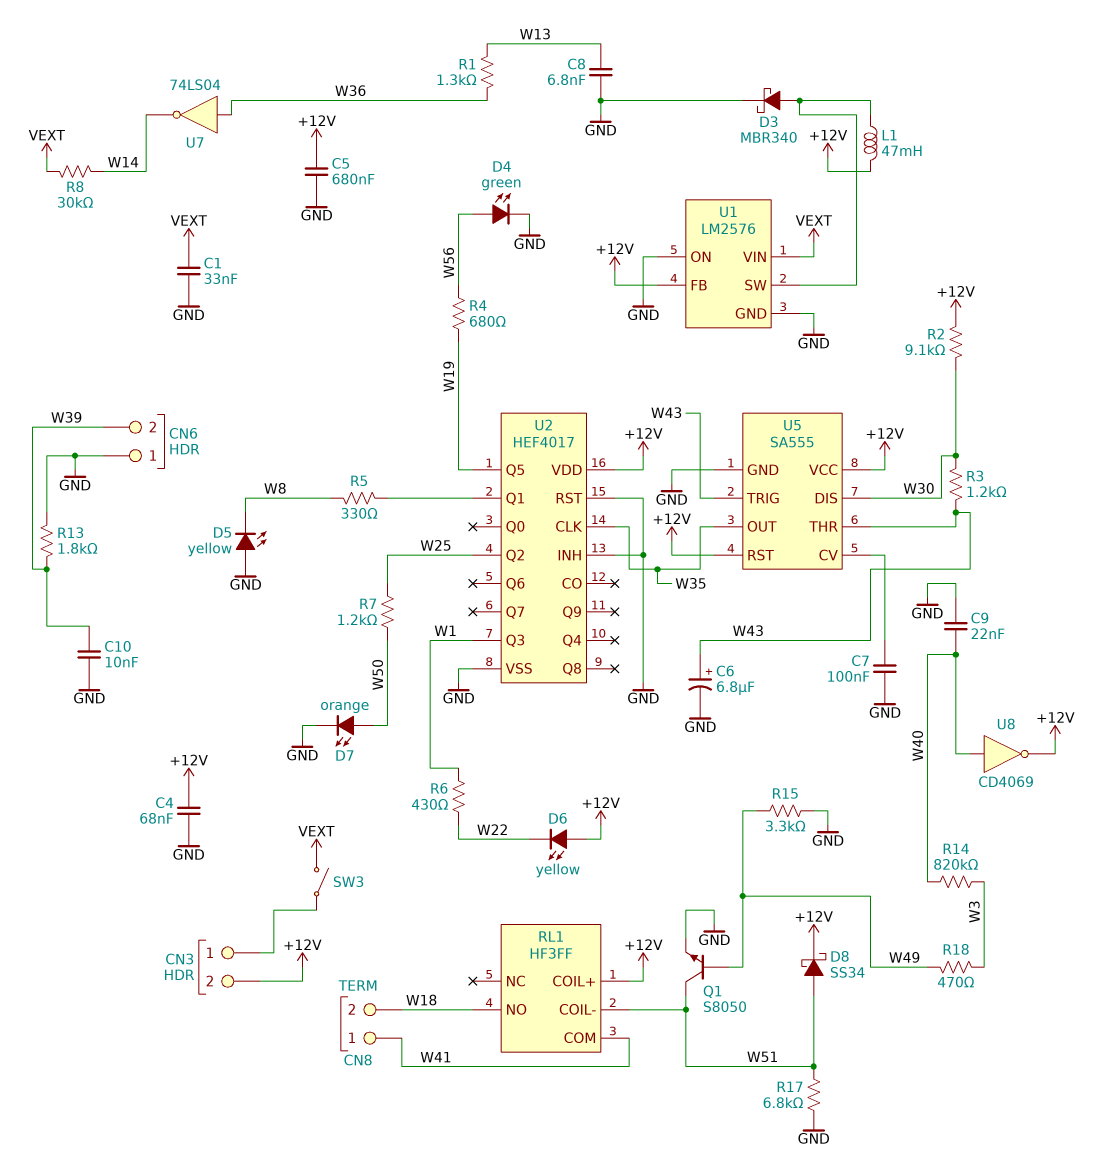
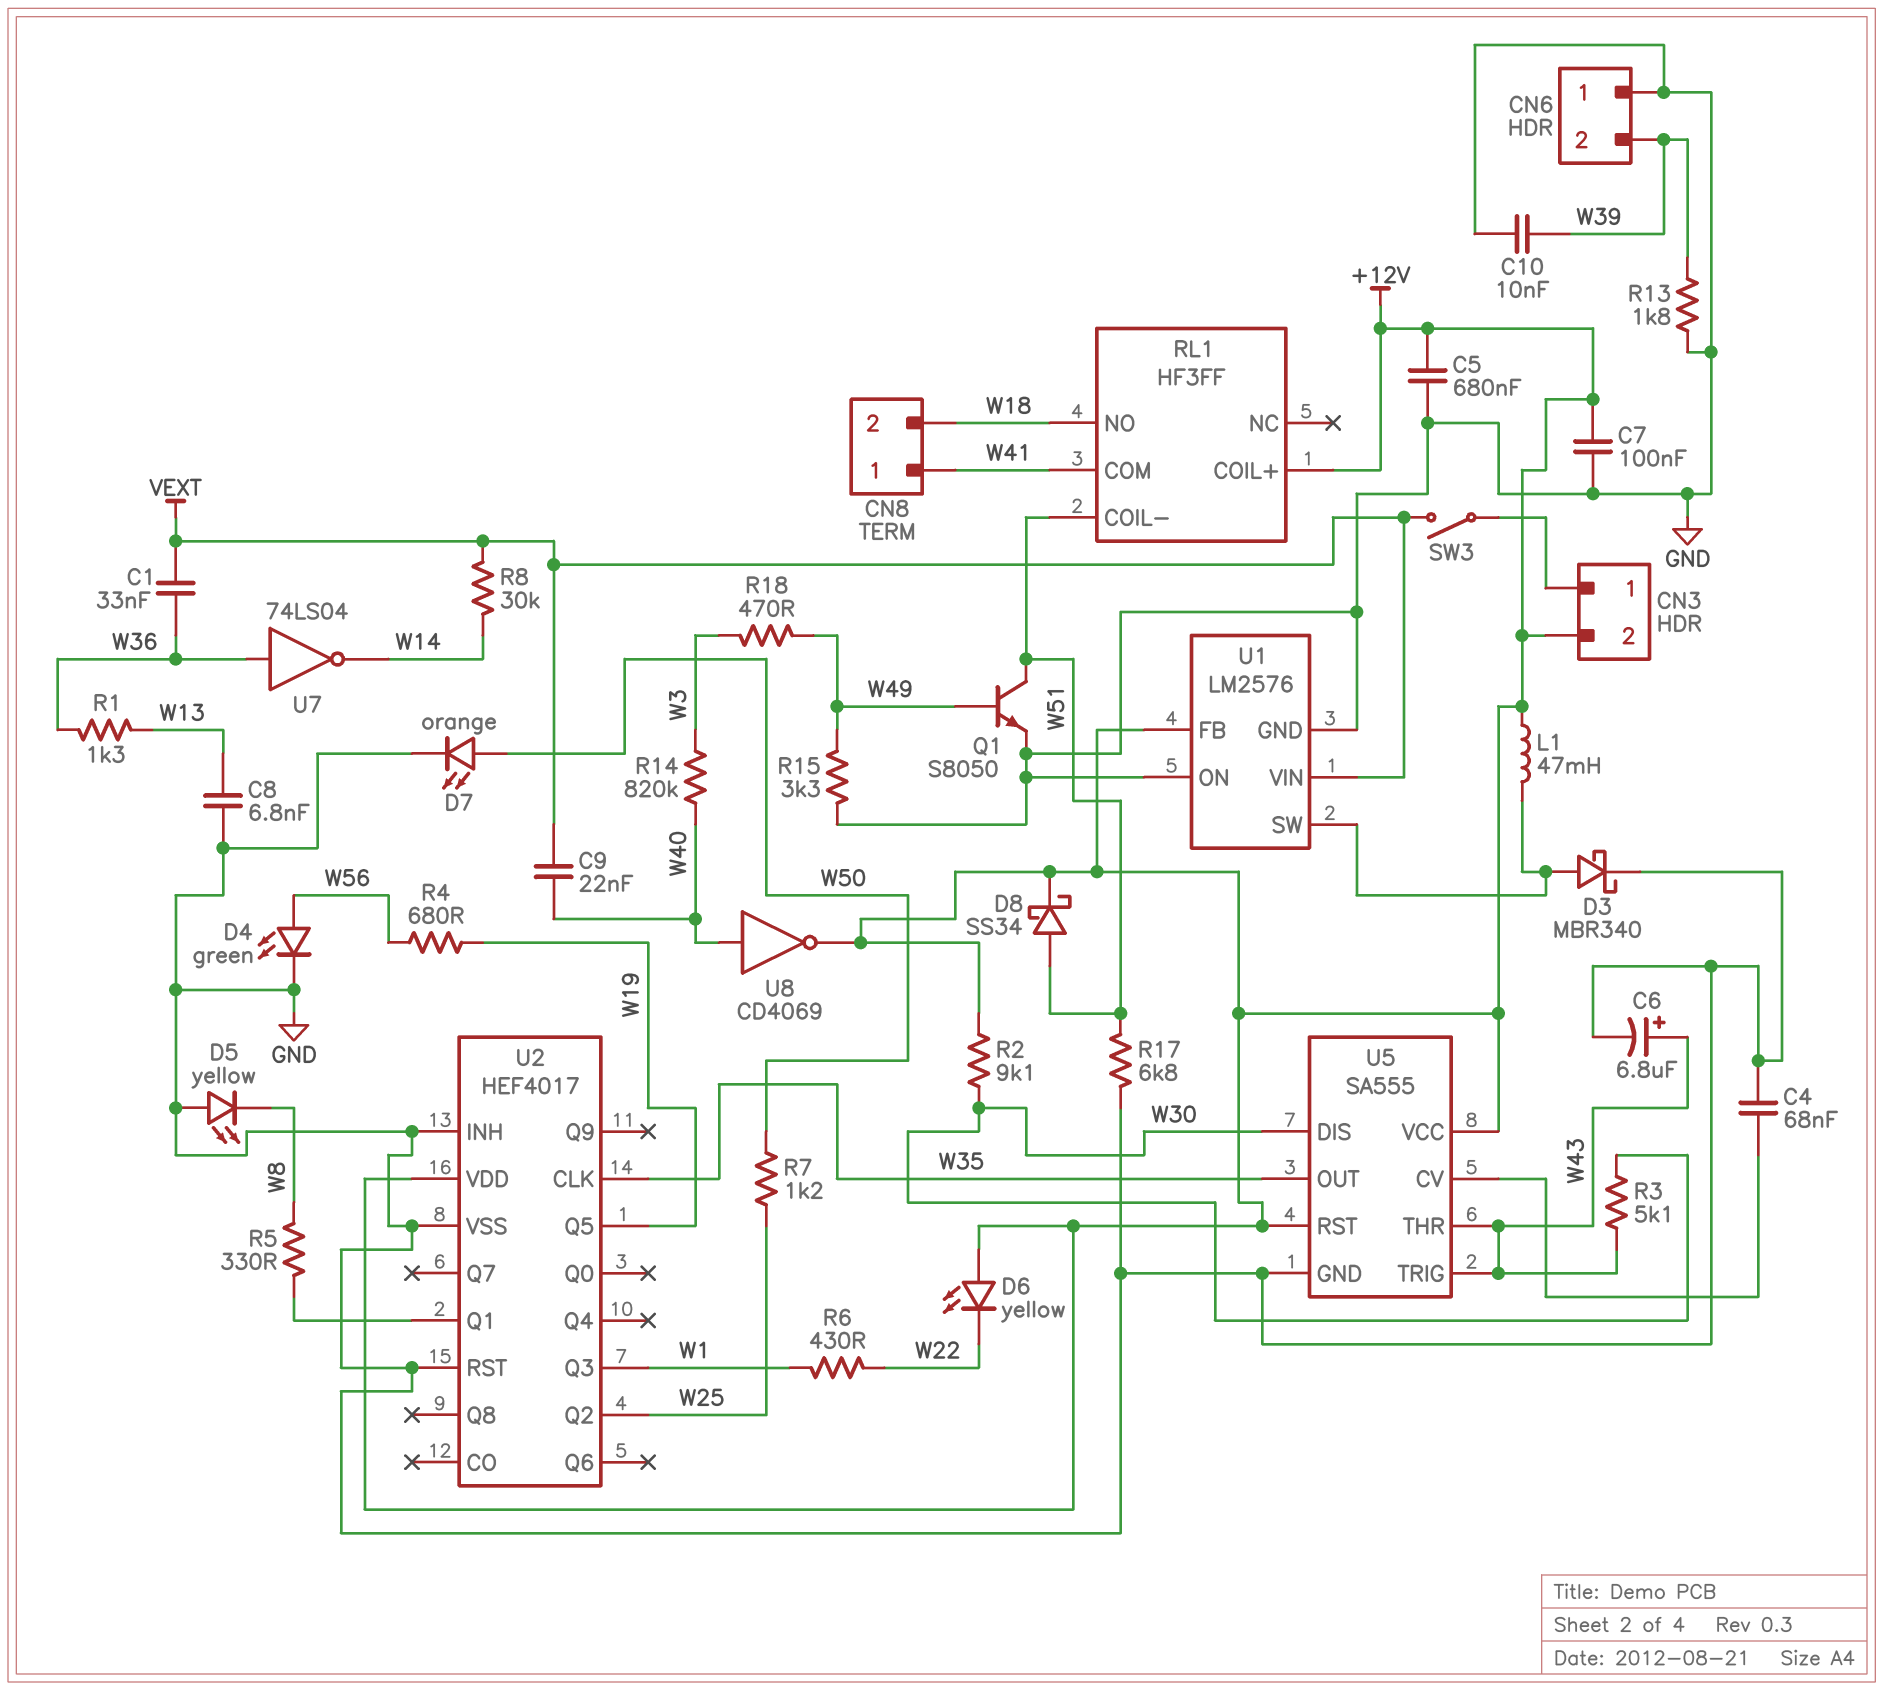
C1: 33nF (GND, VEXT) -> 33nF (VEXT, W36)
C4: 68nF (+12V, GND) -> 68nF (GND, U5/CV)
C7: 100nF (GND, U5/CV) -> 100nF (+12V, GND)
C9: 22nF (GND, W40) -> 22nF (VEXT, W40)
R3: 1.2k (W30, W43) -> 5.1k (W30, W43)

